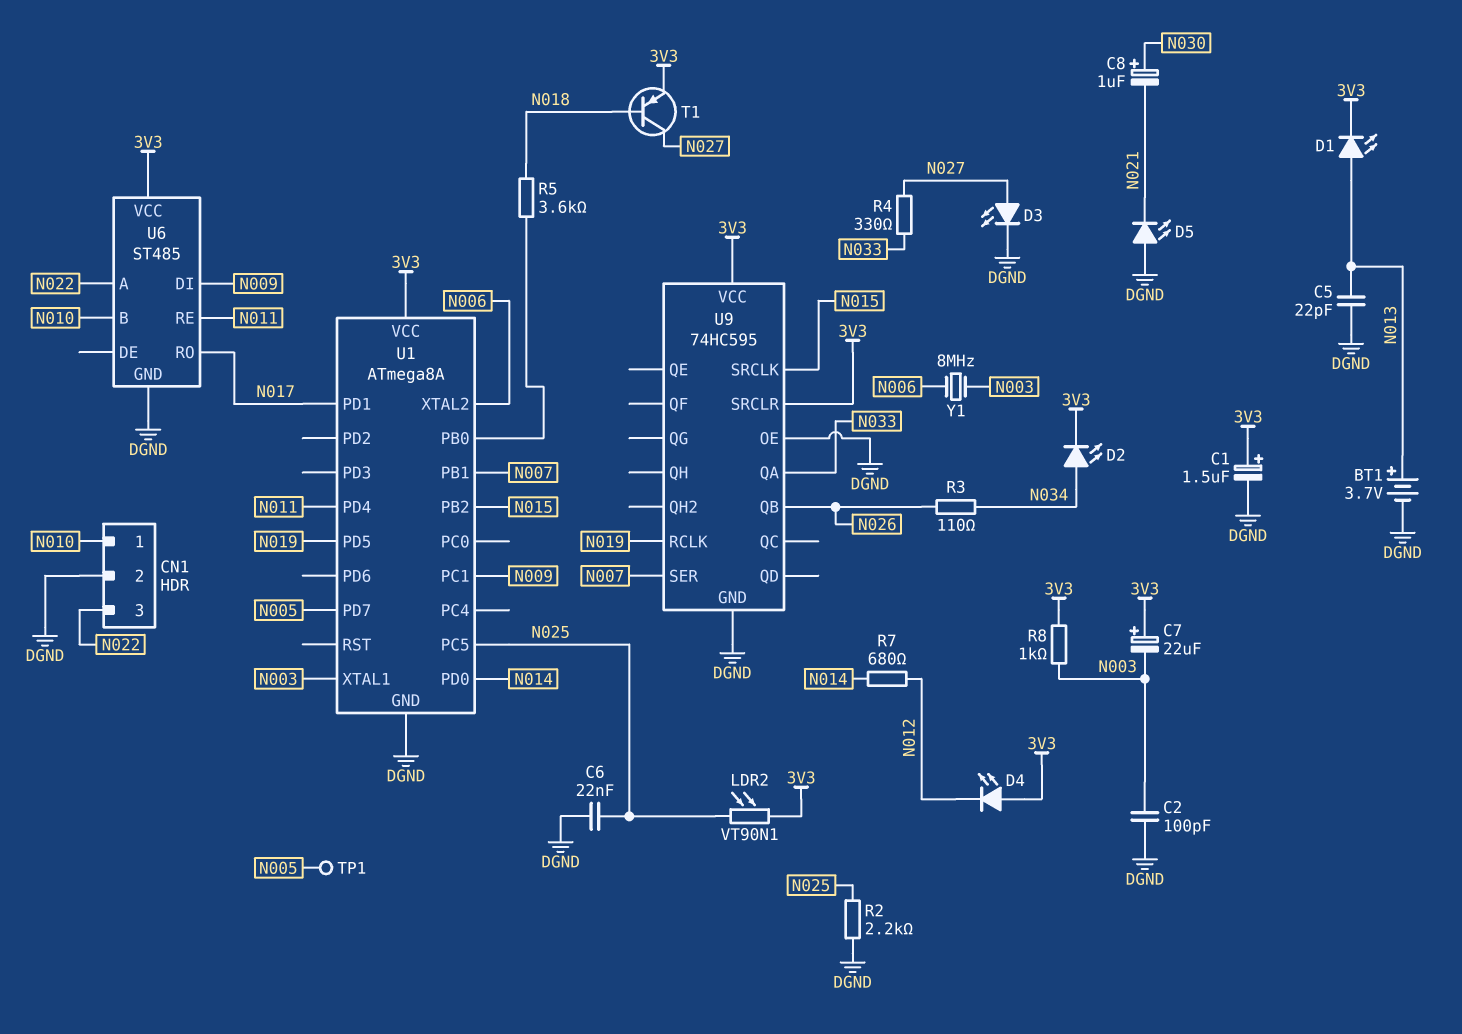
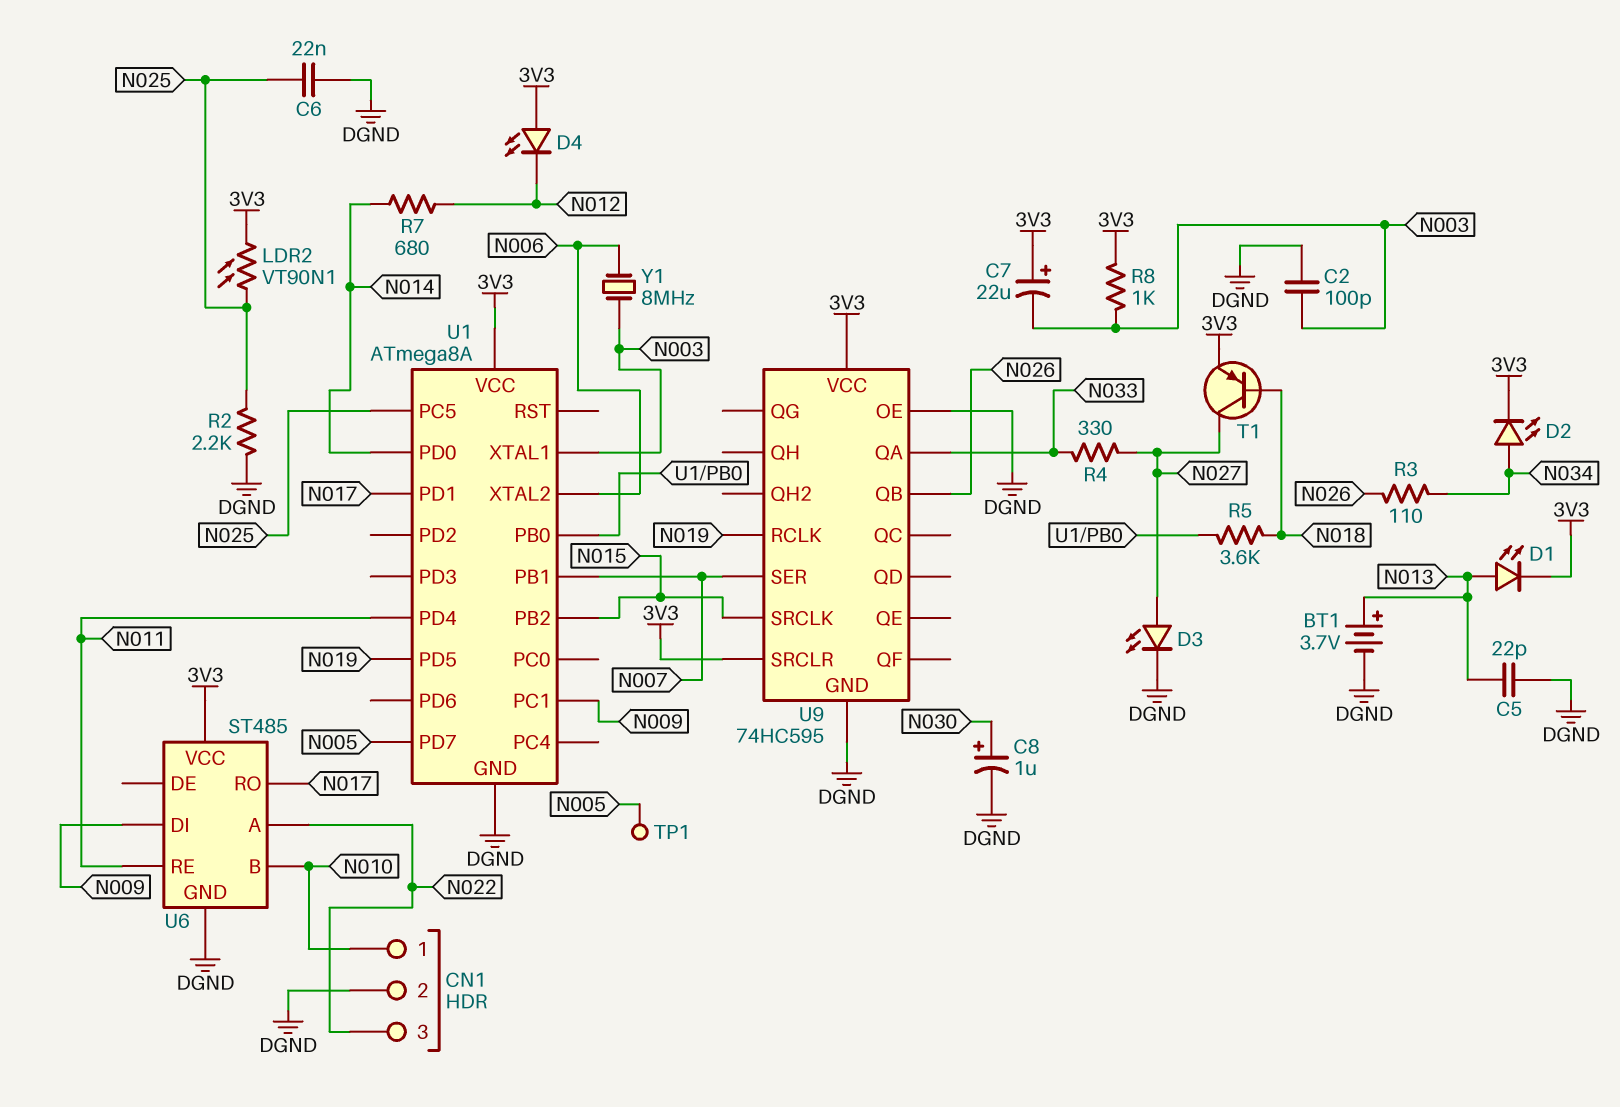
C1: 1.5uF (plus 3V3, minus DGND) -> none
C8: 1uF (plus N030, minus N021) -> 1uF (plus N030, minus DGND)
D5: LED (A DGND, K N021) -> none

